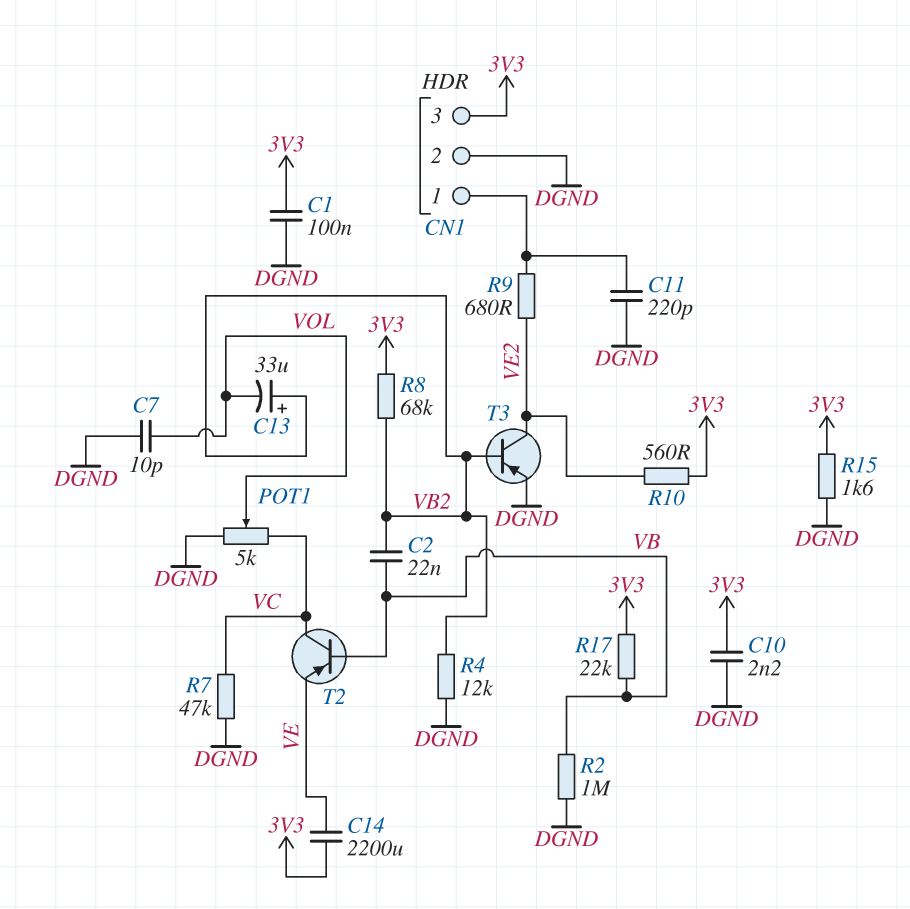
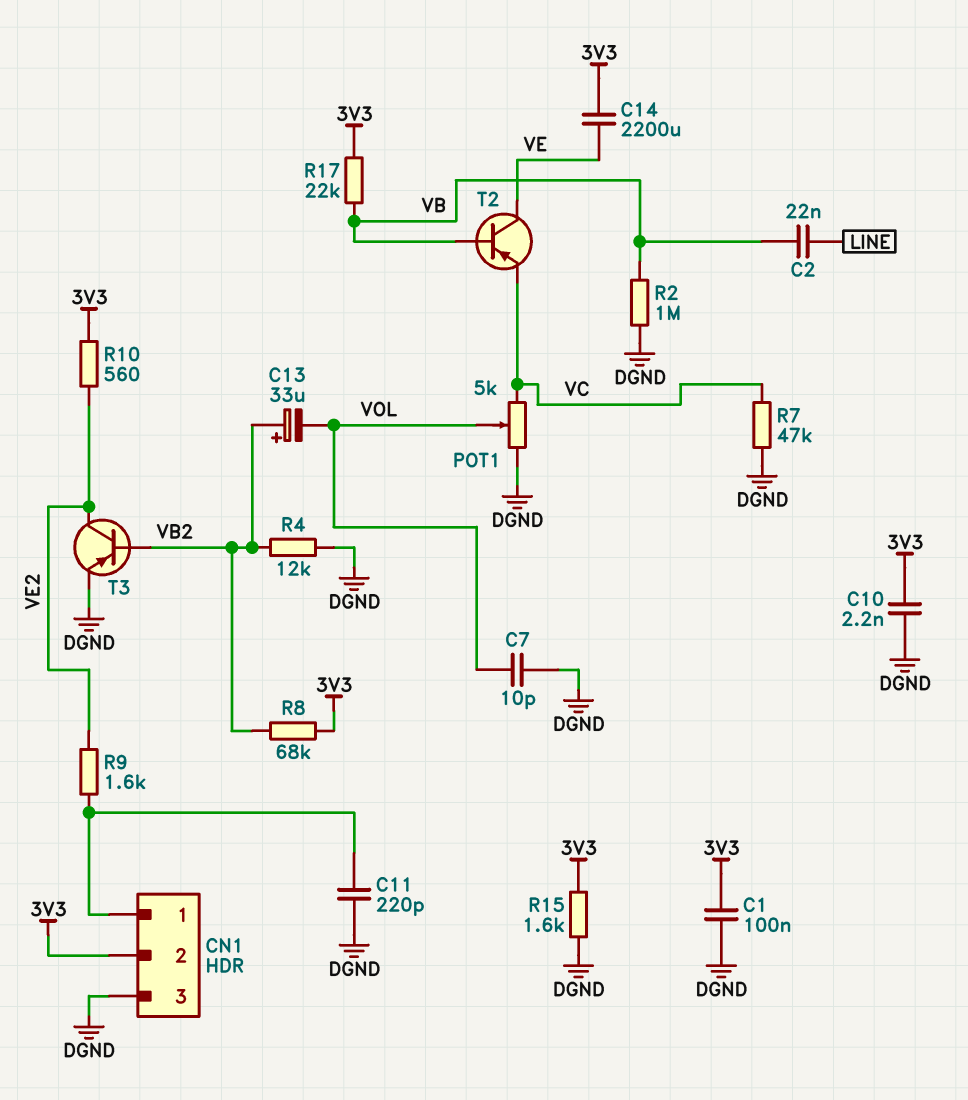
C2: 22nF (VB, VB2) -> 22nF (LINE, VB)
CN1 pin 2: DGND -> 3V3
CN1 pin 3: 3V3 -> DGND
R9: 680 (CN1/1, VE2) -> 1.6k (CN1/1, VE2)
T2: PNP (B VB, C VC, E VE) -> PNP (B VB, C VE, E VC)

